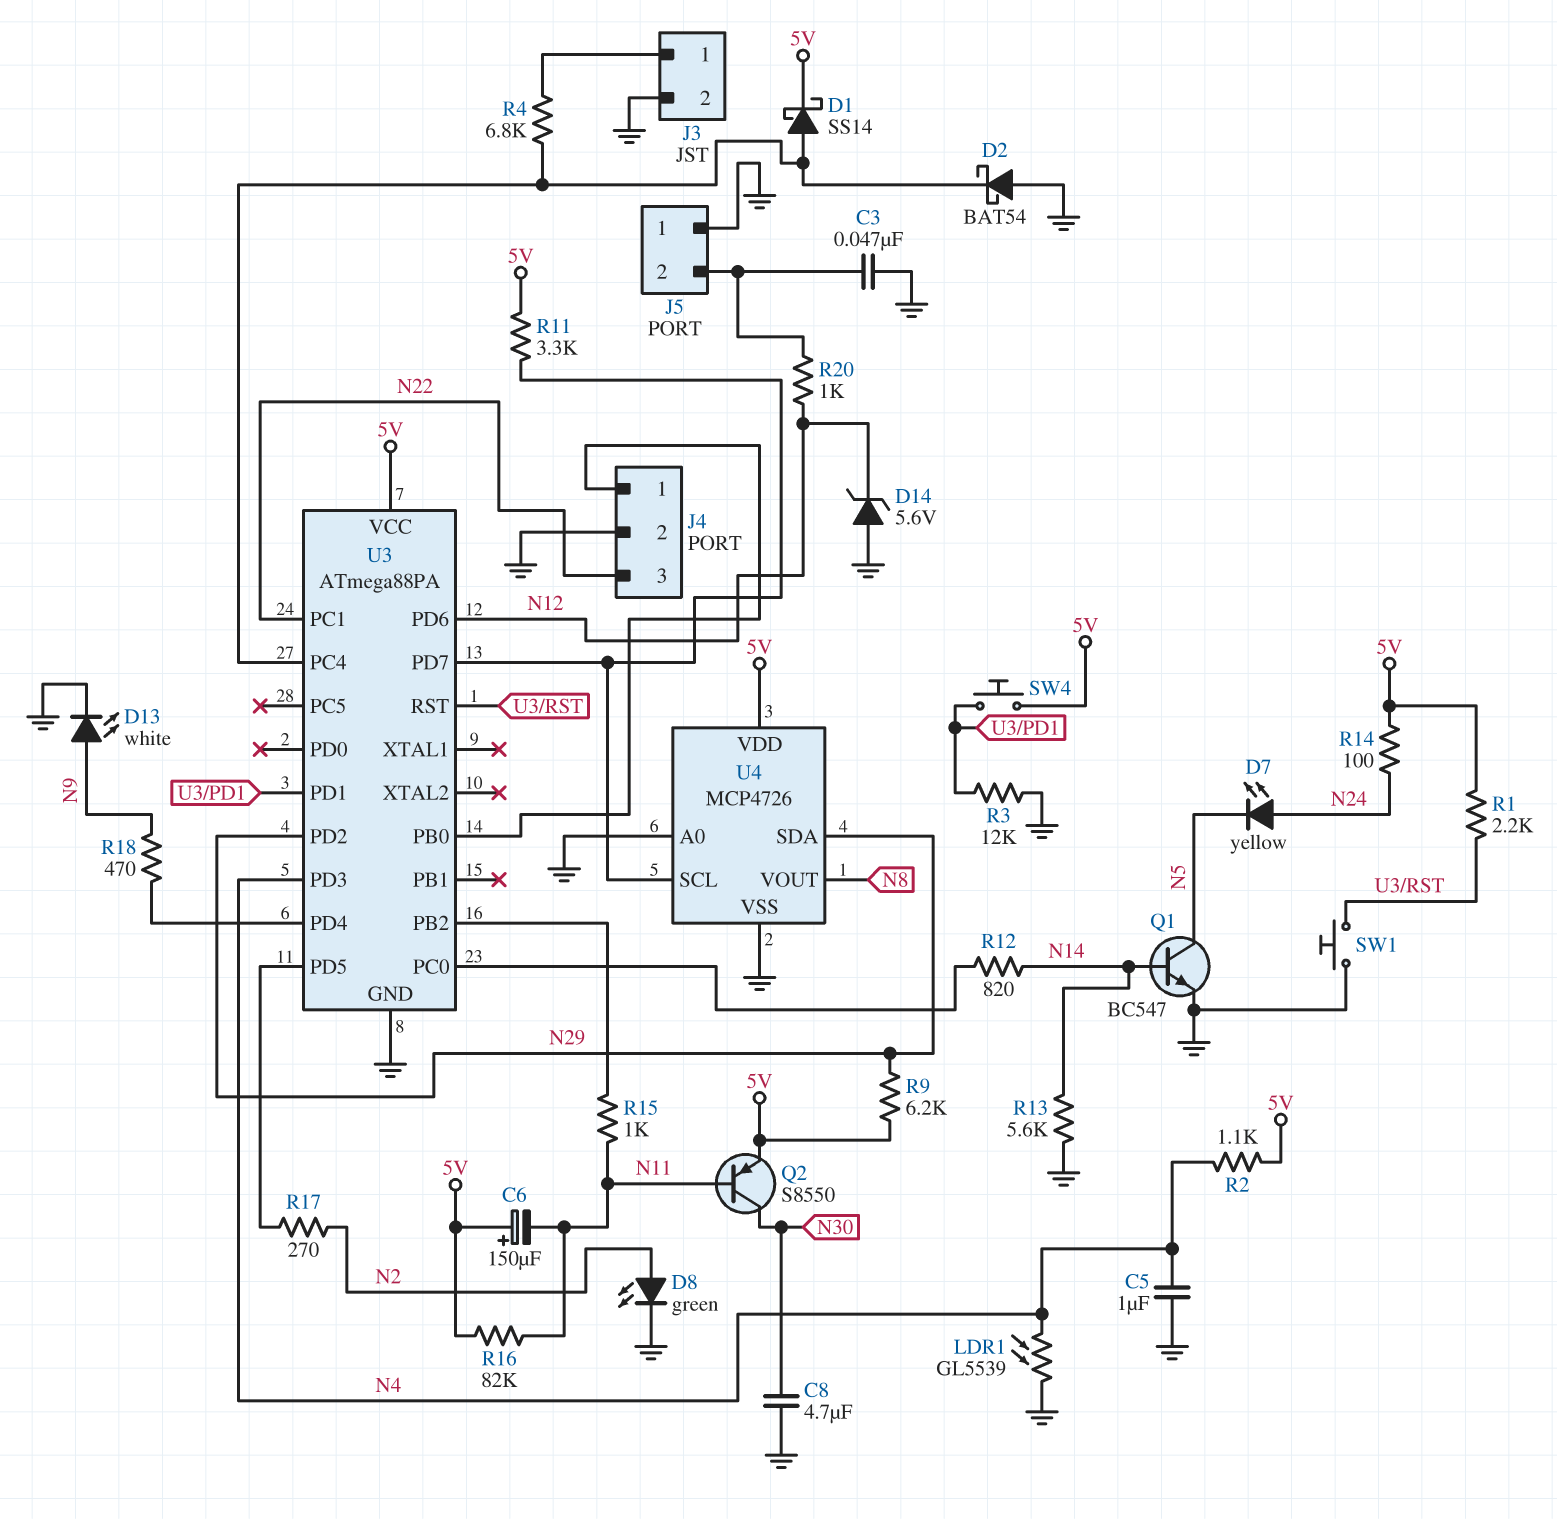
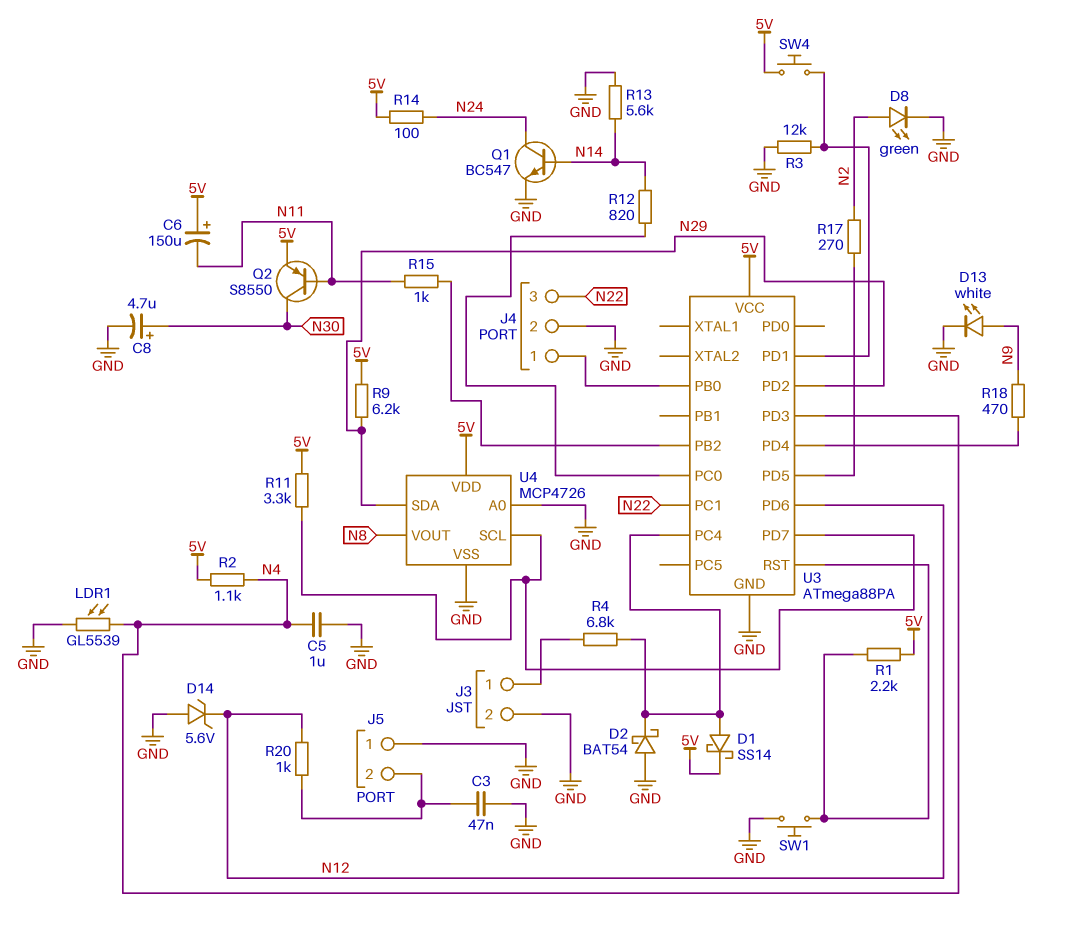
C8: 4.7uF (GND, N30) -> 4.7uF (plus N30, minus GND)
D7: LED yellow (A N24, K N5) -> none
Q1: NPN BC547 (B N14, C N5, E GND) -> NPN BC547 (B N14, C N24, E GND)
R16: 82k (5V, N11) -> none

